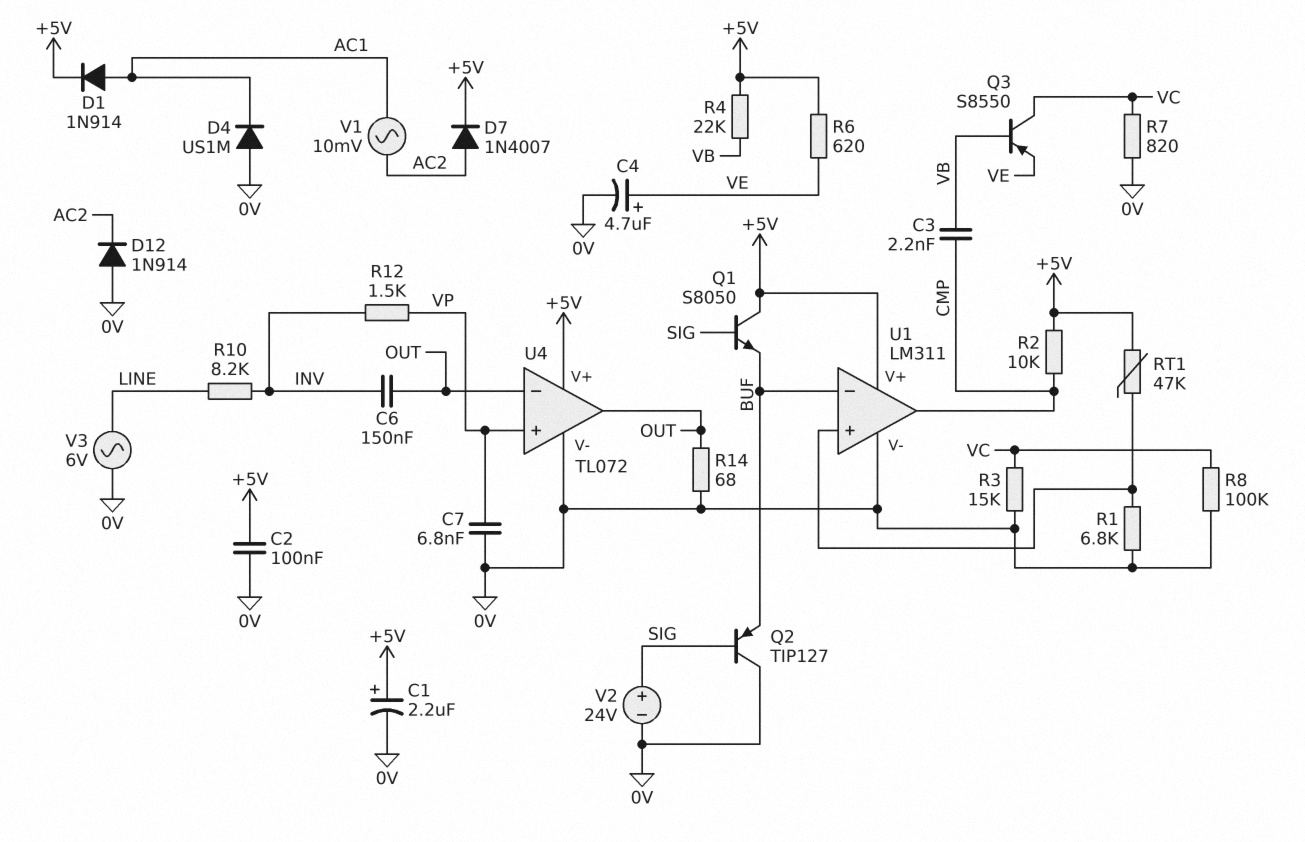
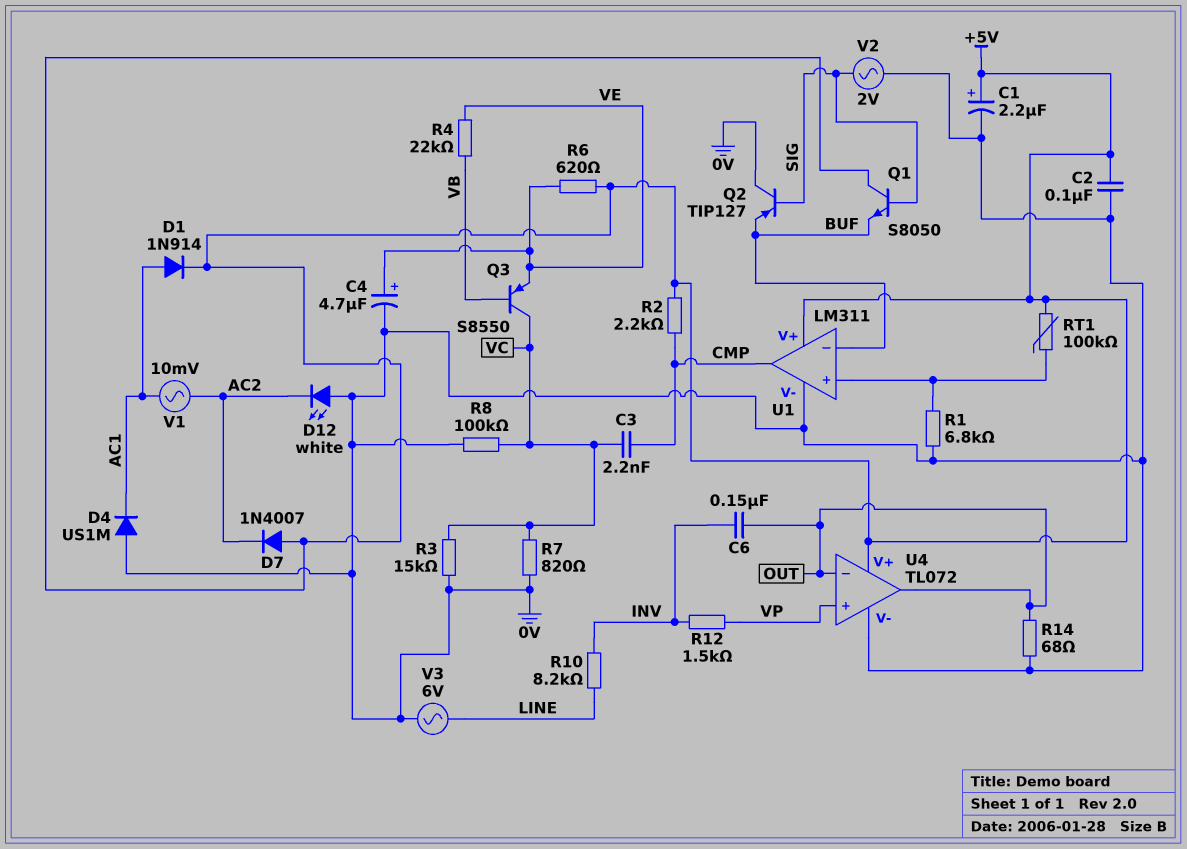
C3: 2.2nF (CMP, VB) -> 2.2nF (CMP, VC)
C7: 6.8nF (0V, VP) -> none
D7: diode 1N4007 (A AC2, K +5V) -> diode 1N4007 (A +5V, K AC2)
D12: diode 1N914 (A 0V, K AC2) -> LED white (A 0V, K AC2)
R2: 10k (+5V, CMP) -> 2.2k (+5V, CMP)
R4: 22k (+5V, VB) -> 22k (VB, VE)
RT1: 47k (+5V, U1/in+) -> 100k (+5V, U1/in+)
V2: 24V (plus SIG, minus 0V) -> AC 2V (0V, SIG)

